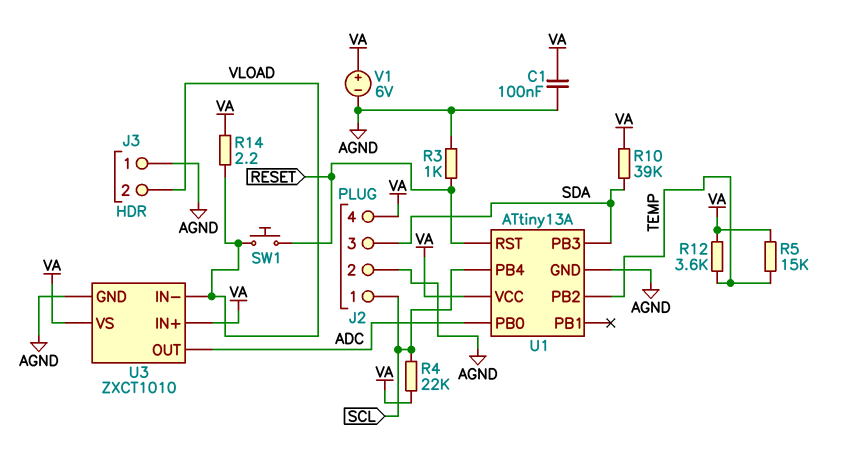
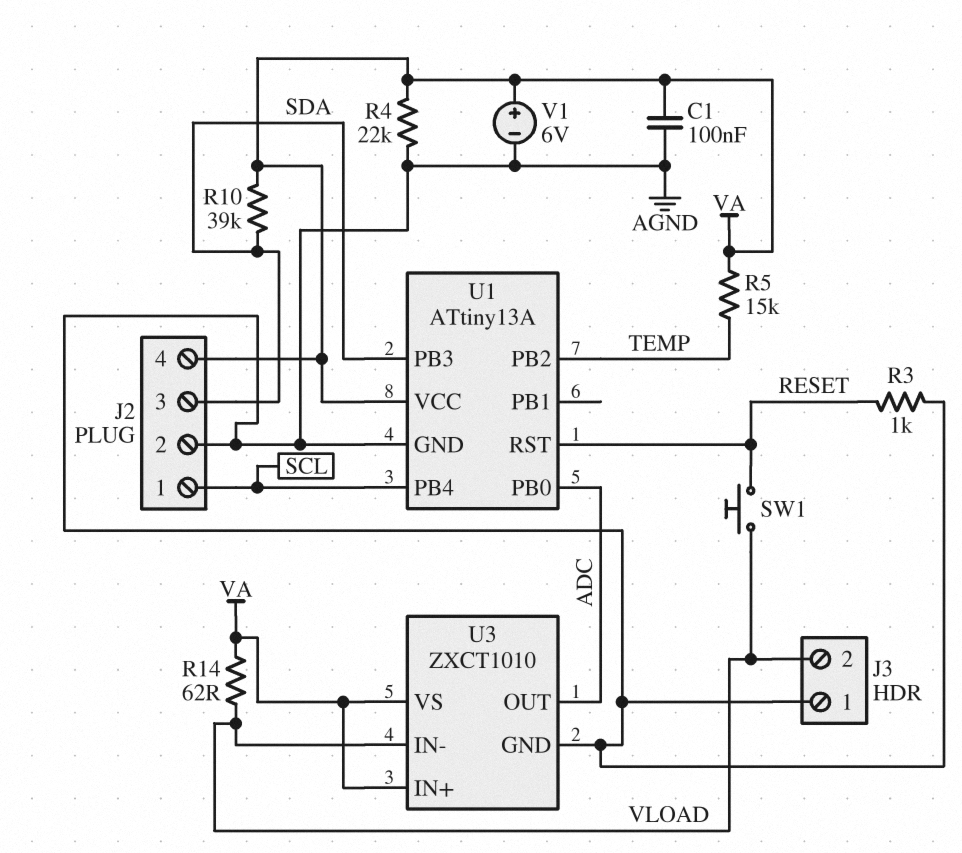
R4: 22k (SCL, VA) -> 22k (AGND, VA)
R12: 3.6k (TEMP, VA) -> none
R14: 2.2 (VA, VLOAD) -> 62 (VA, VLOAD)

